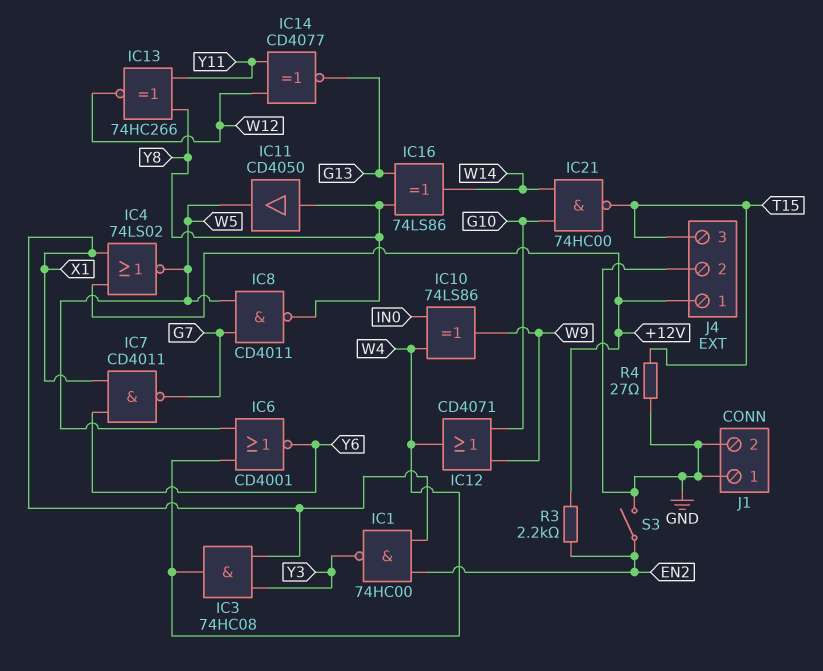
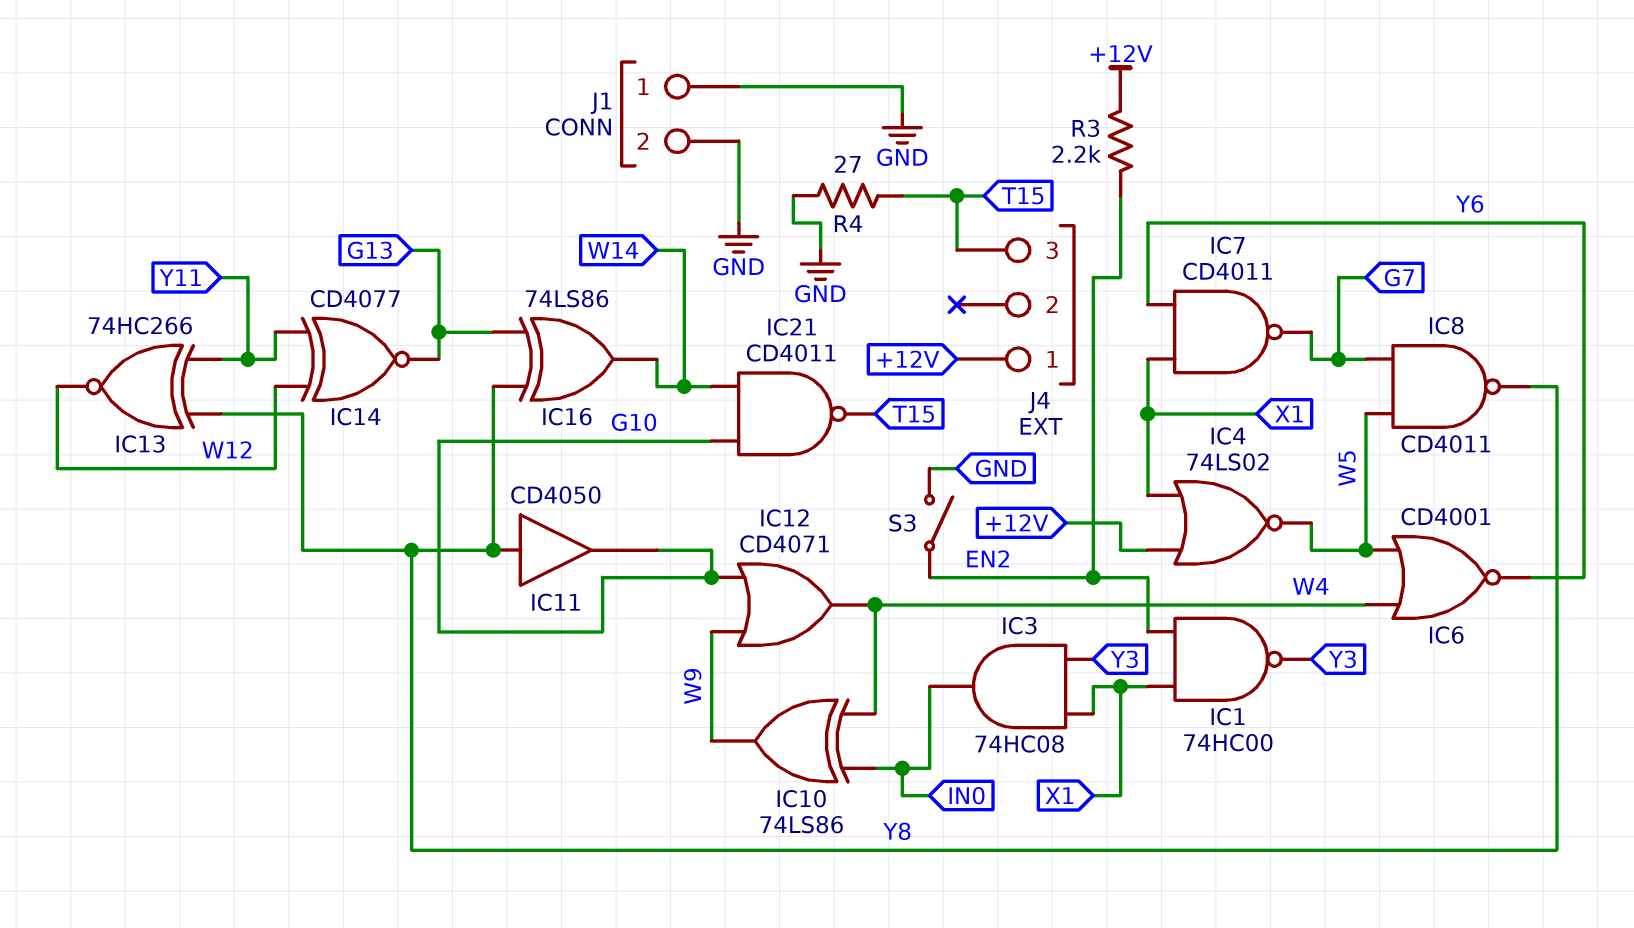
IC3: AND 74HC08 (in X1, in Y3, out W4) -> AND 74HC08 (in X1, in Y3, out IN0)
IC11: buffer CD4050 (in Y8, out W5) -> buffer CD4050 (in Y8, out G10)
IC21: NAND 74HC00 (in G10, in W14, out T15) -> NAND CD4011 (in G10, in W14, out T15)
J4 pin 2: GND -> none

